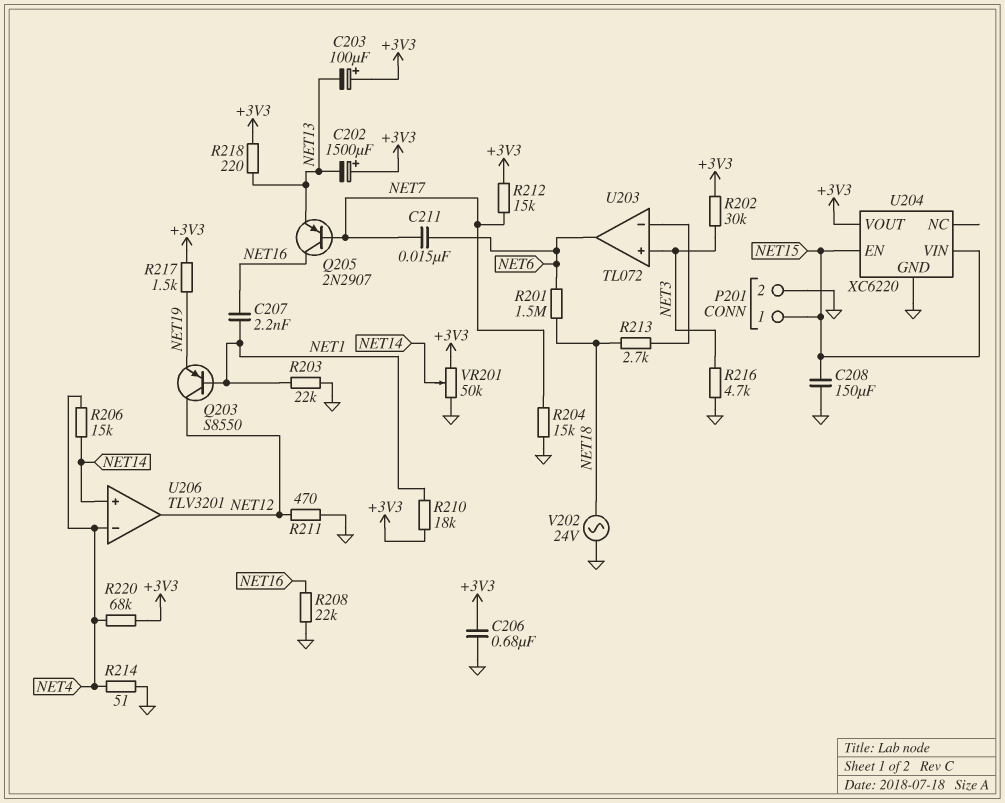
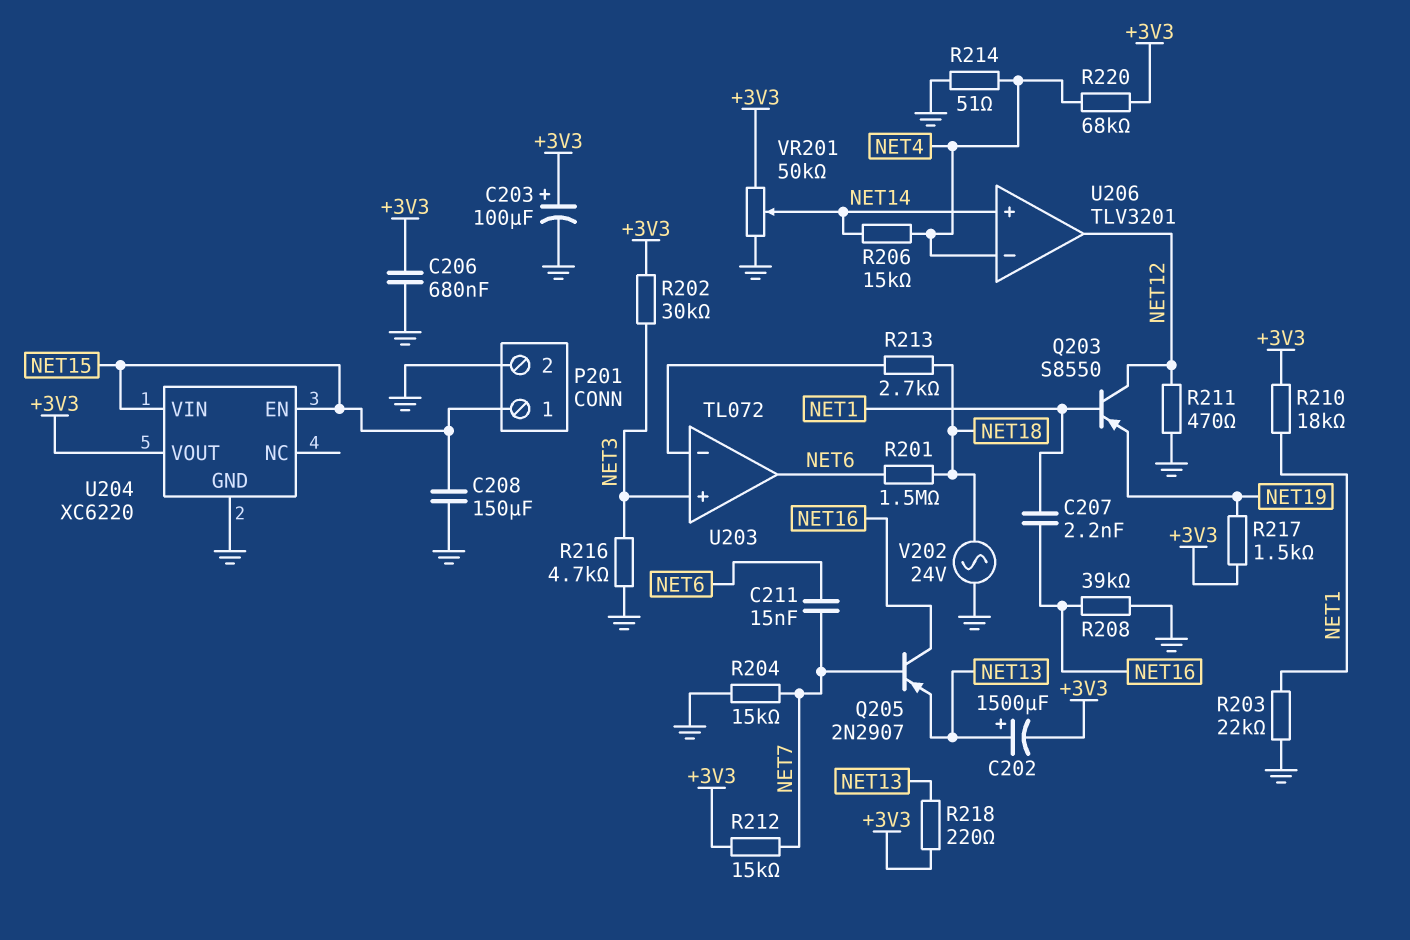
C202: 1500uF (plus +3V3, minus NET13) -> 1500uF (plus NET13, minus +3V3)
C203: 100uF (plus +3V3, minus NET13) -> 100uF (plus +3V3, minus GND)
R208: 22k (GND, NET16) -> 39k (GND, NET16)

